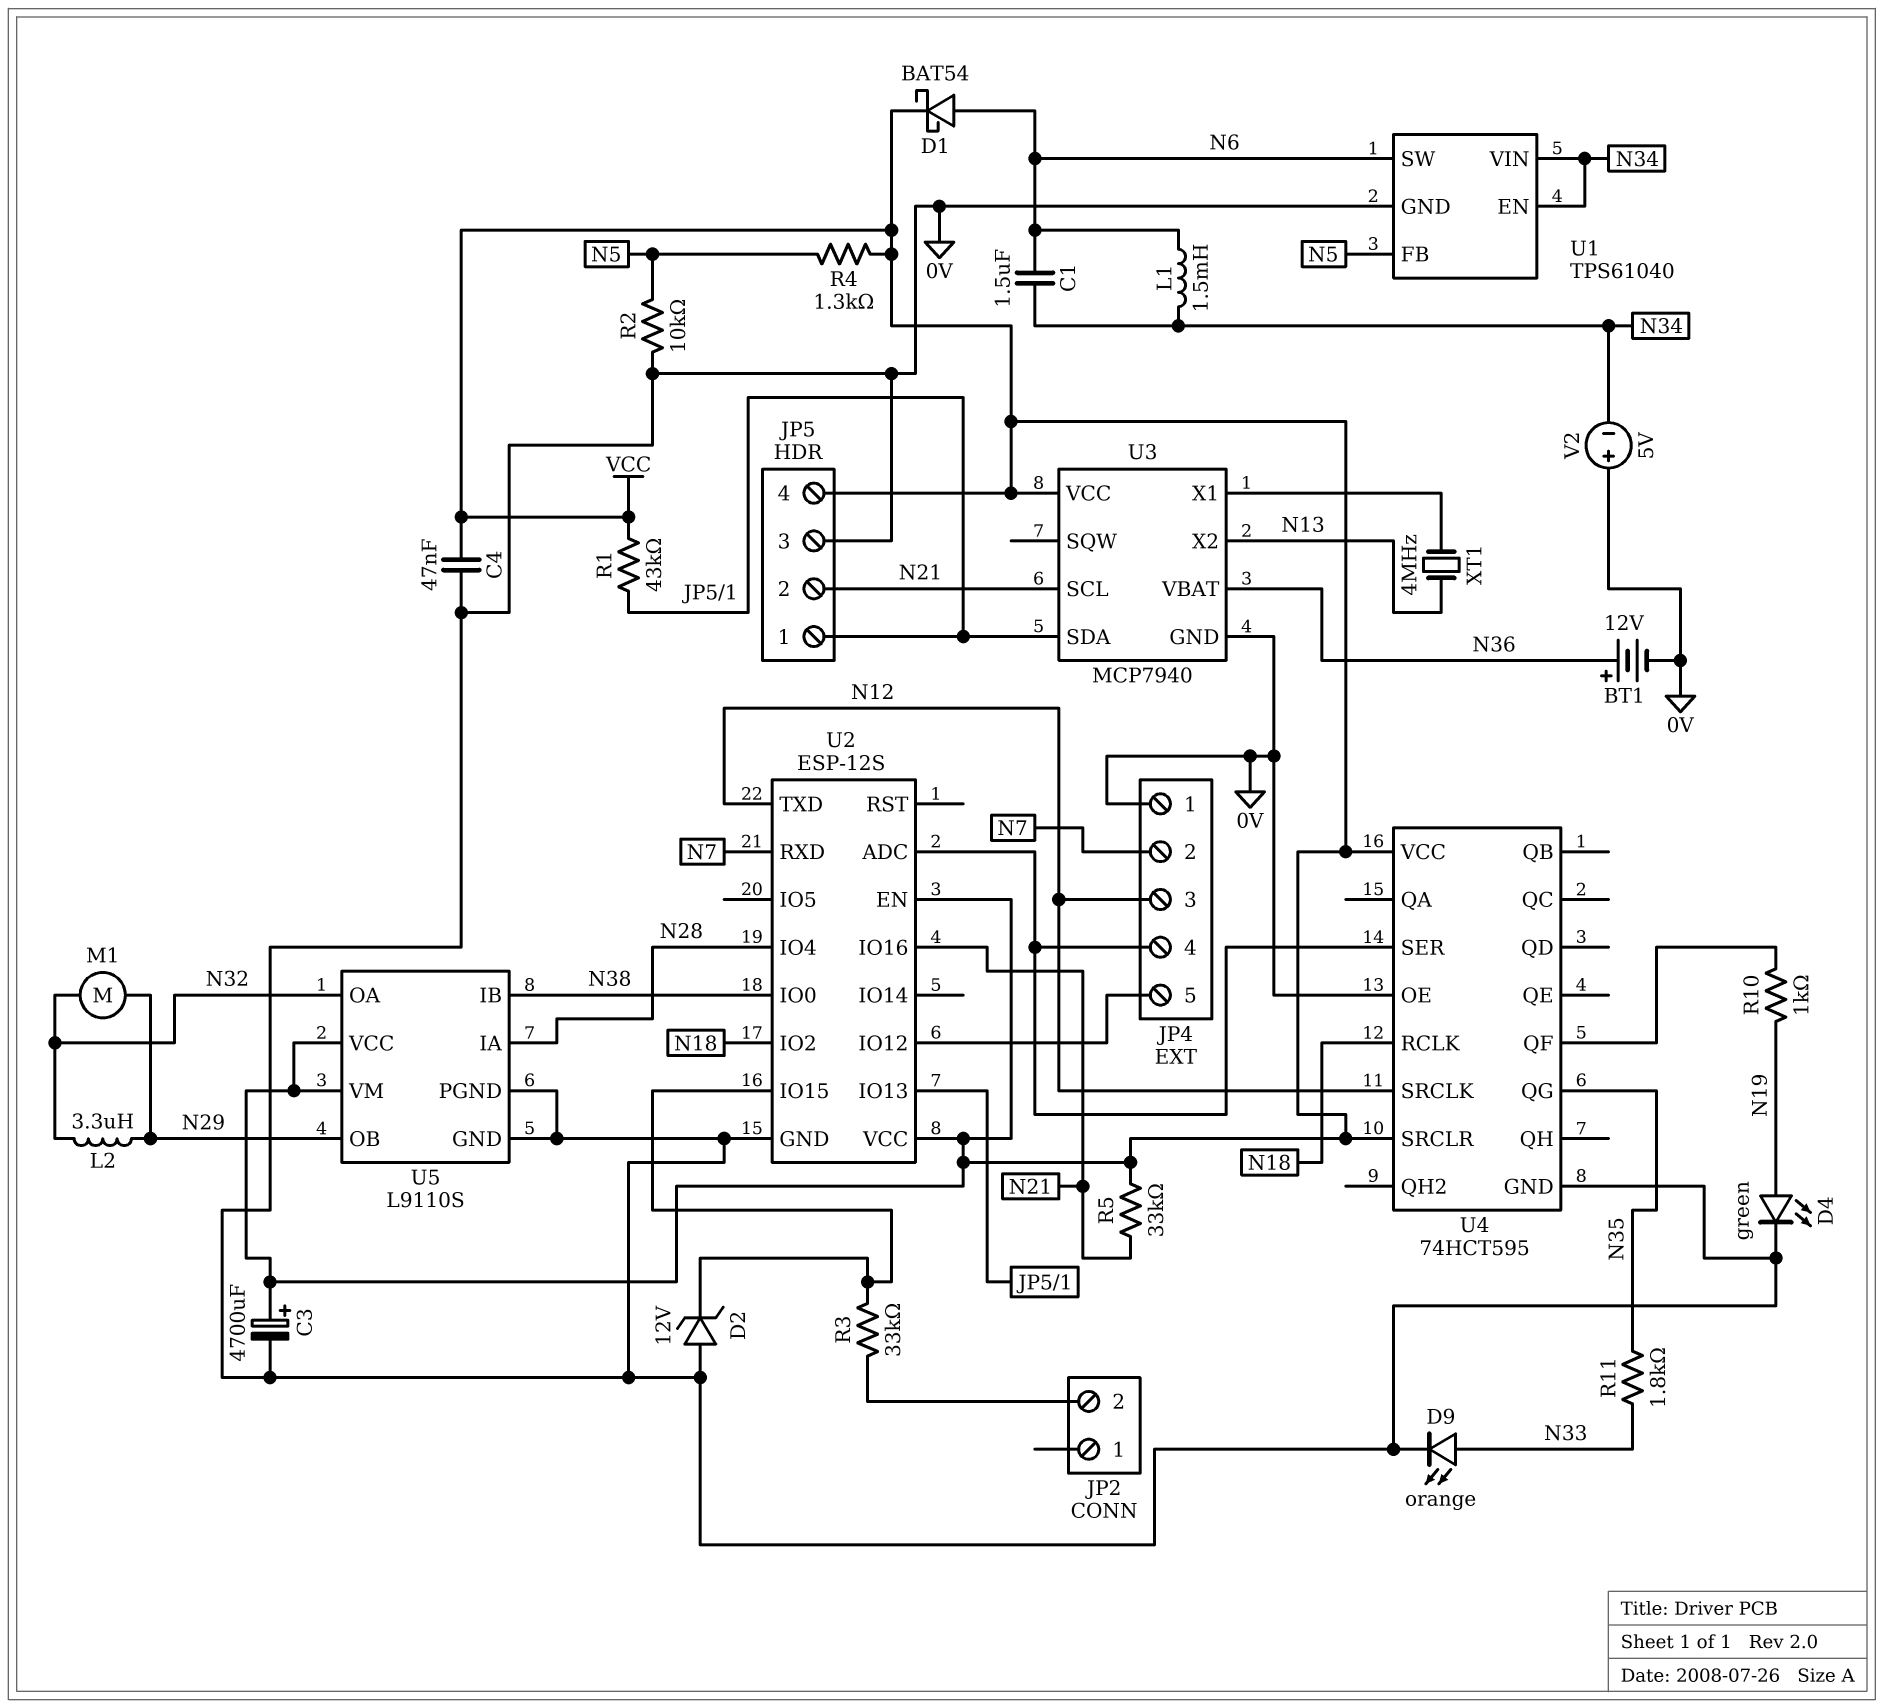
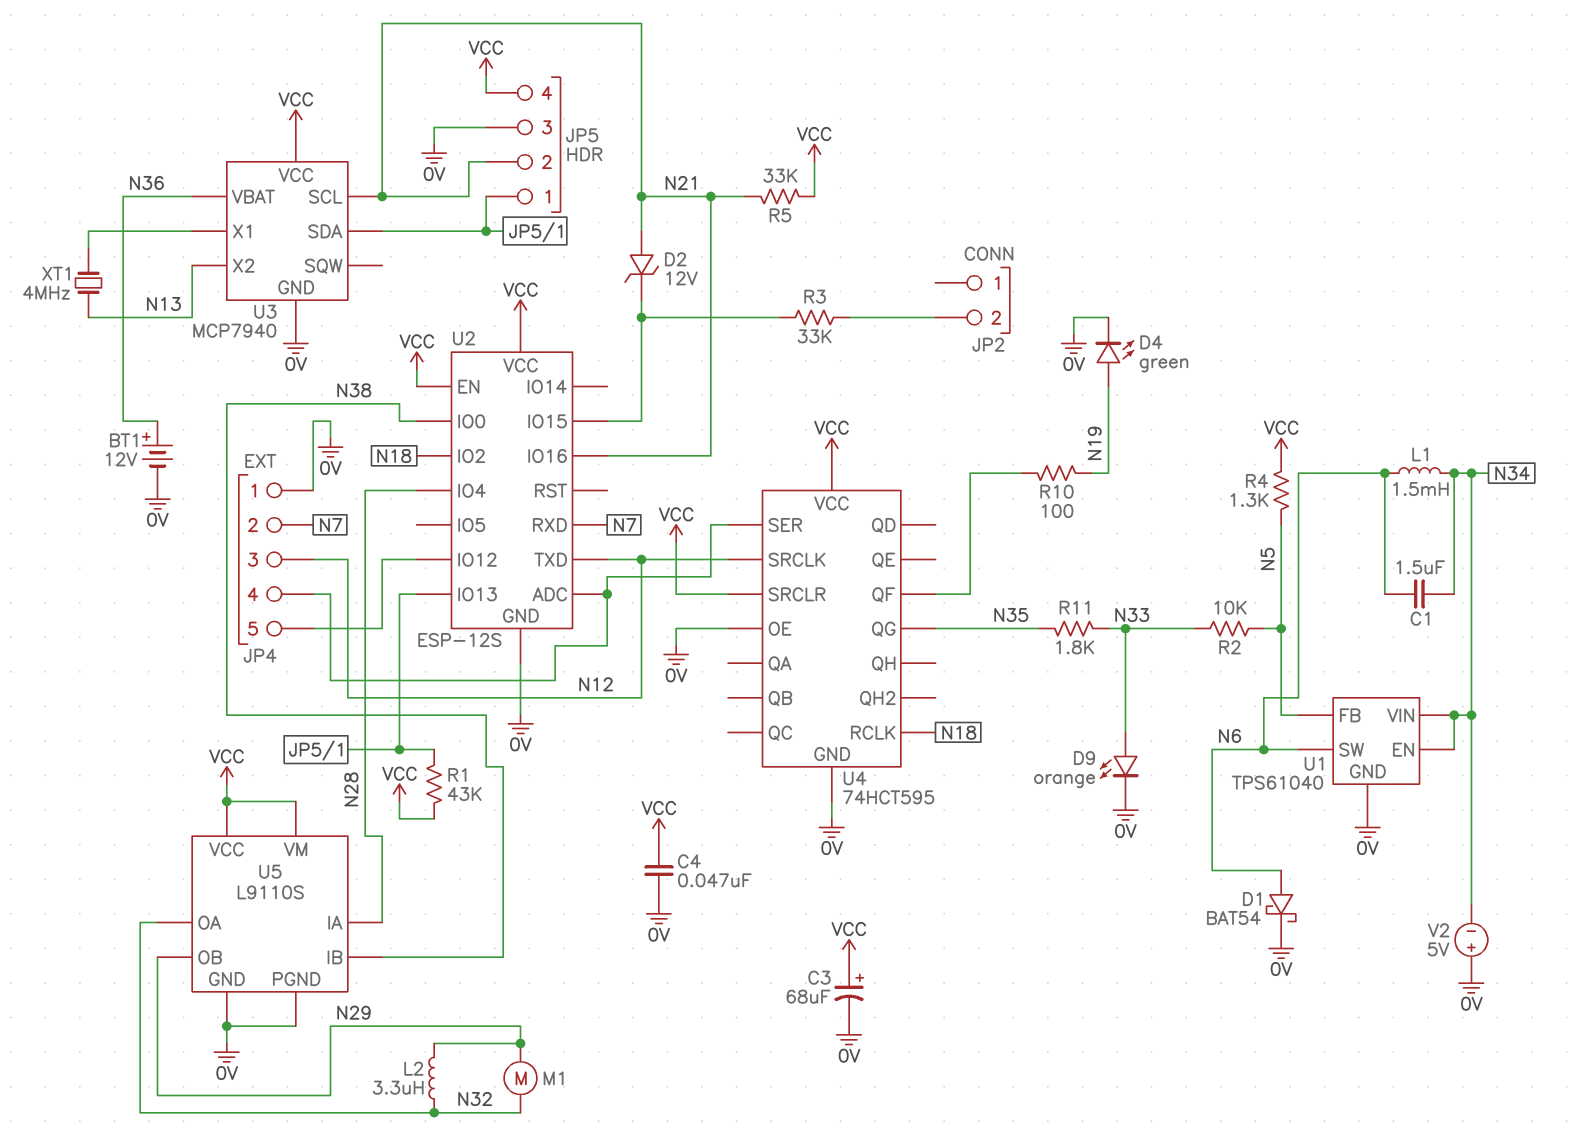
C3: 4700uF (plus VCC, minus 0V) -> 68uF (plus VCC, minus 0V)
D1: schottky BAT54 (A N6, K VCC) -> schottky BAT54 (A N6, K 0V)
D2: zener 12V (A 0V, K U2/IO15) -> zener 12V (A N21, K U2/IO15)
R2: 10k (0V, N5) -> 10k (N5, N33)
R10: 1k (N19, U4/QF) -> 100 (N19, U4/QF)

